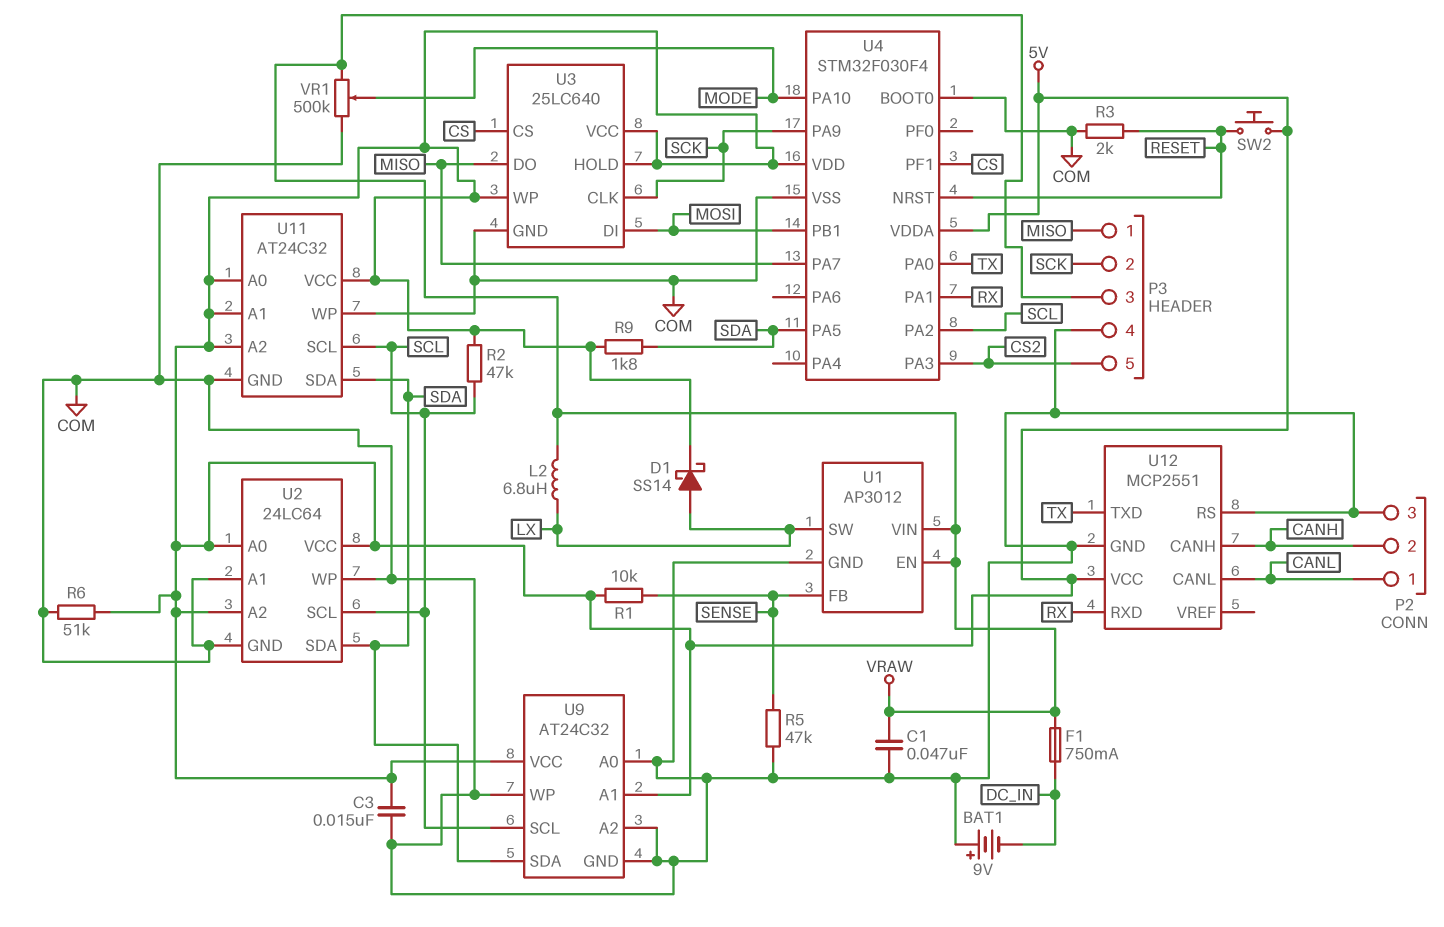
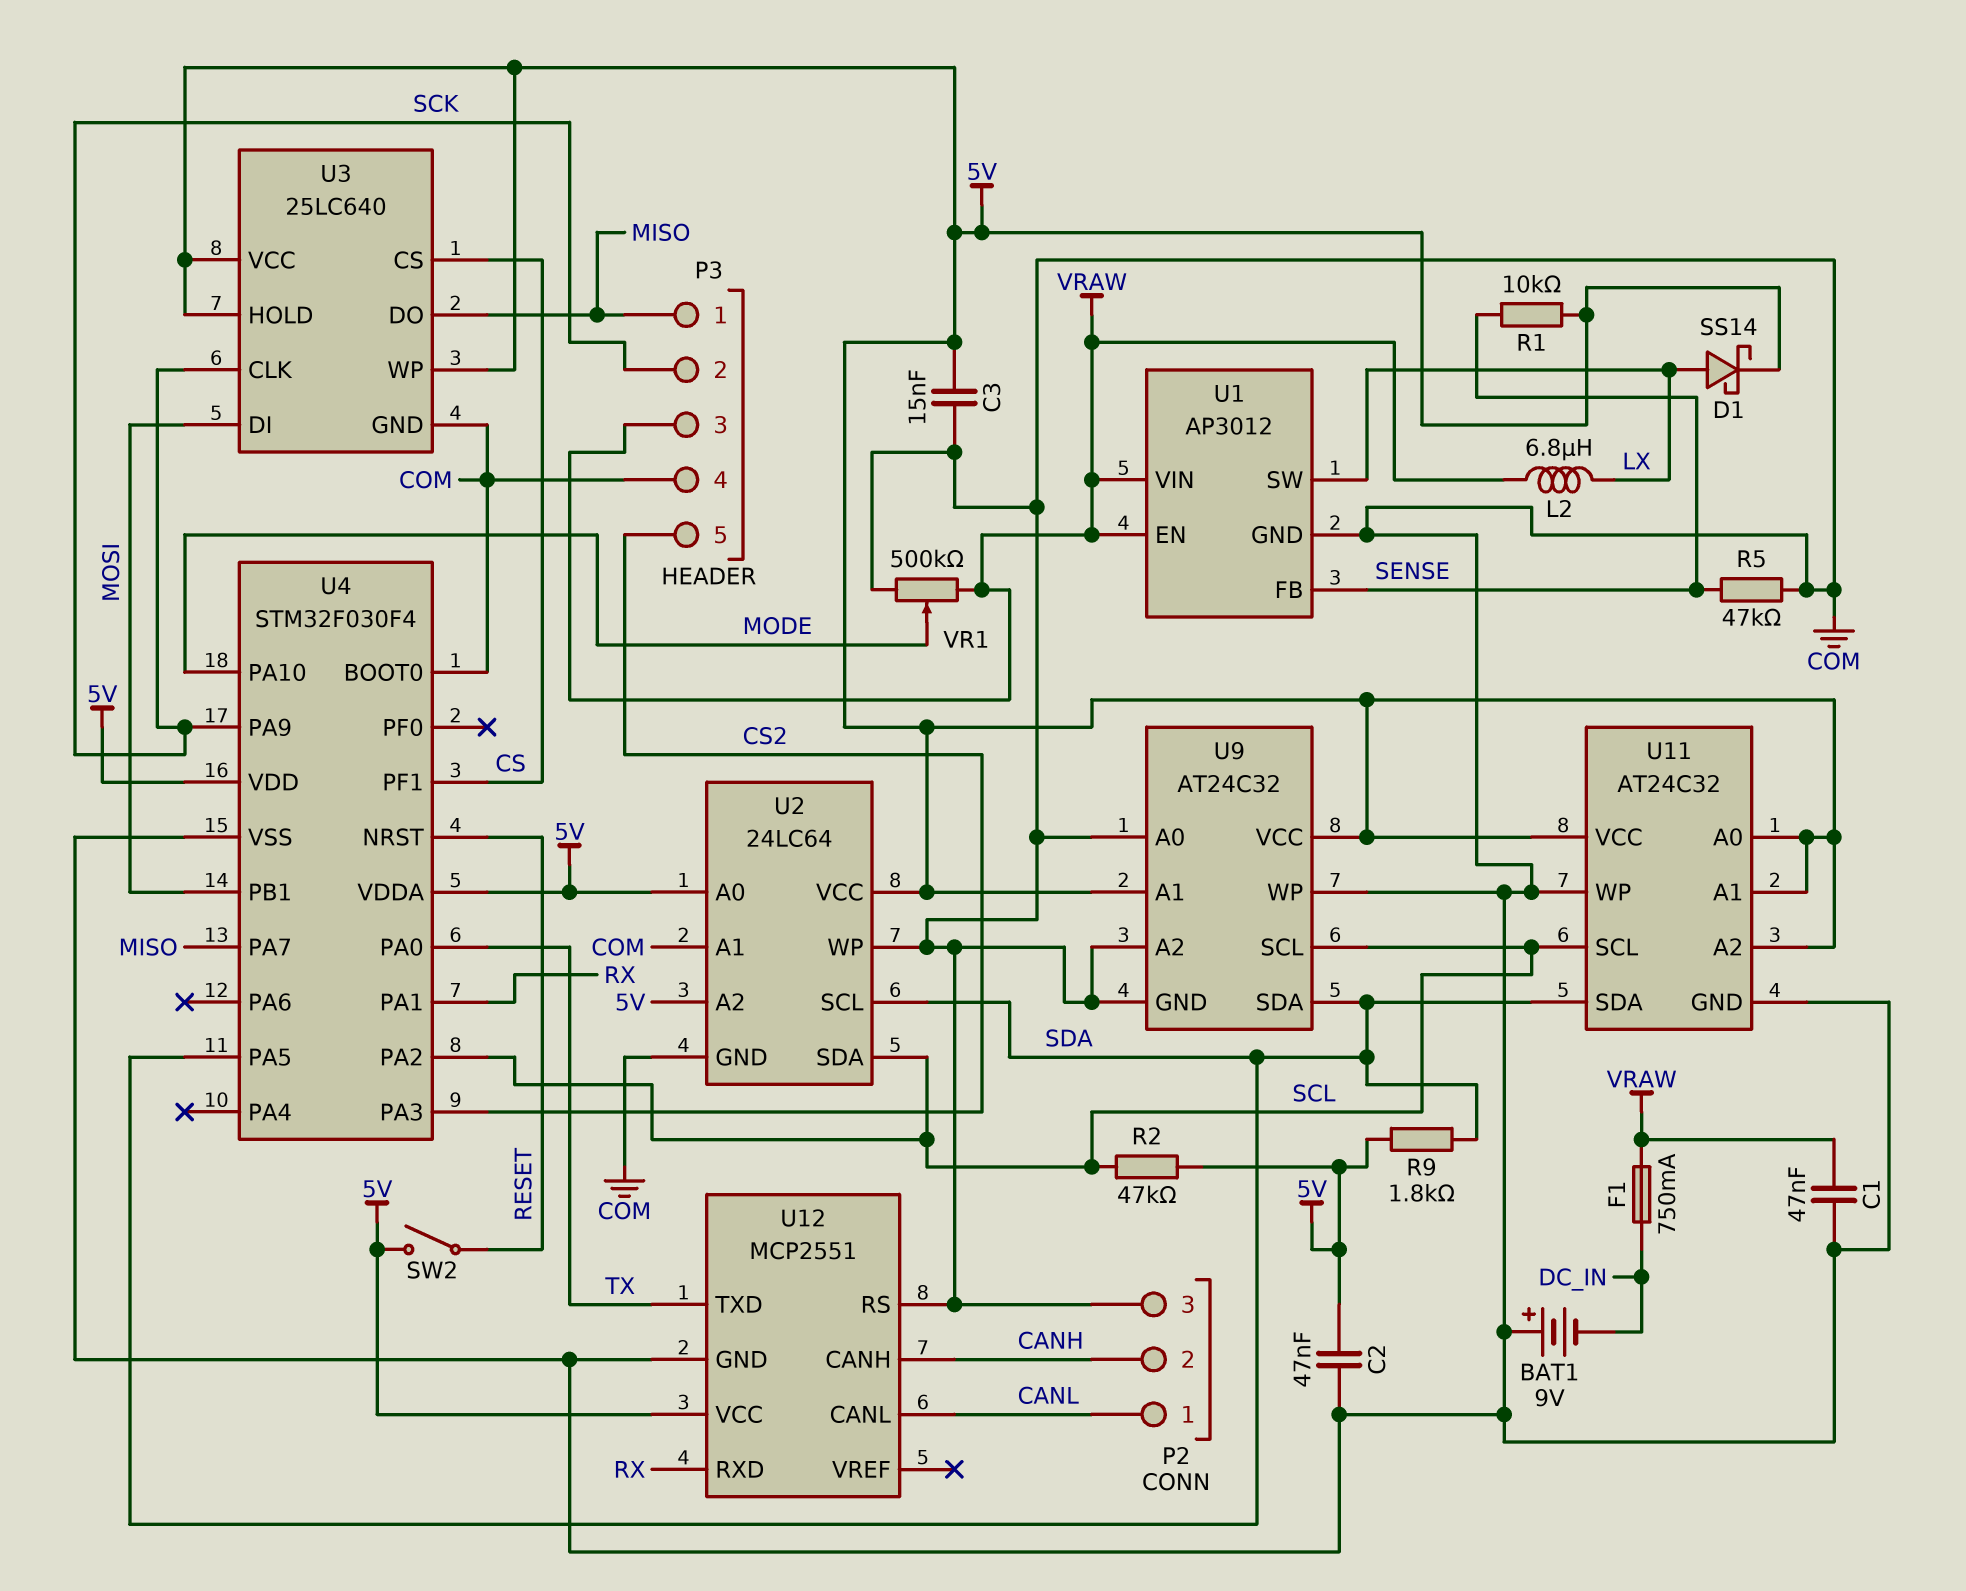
C2: none -> 47nF (5V, COM)
R3: 2k (COM, RESET) -> none
R6: 51k (5V, COM) -> none
SW2: button (5V, RESET) -> switch (5V, RESET)
U2 pin SCL: SCL -> SDA
U2 pin SDA: SDA -> SCL

